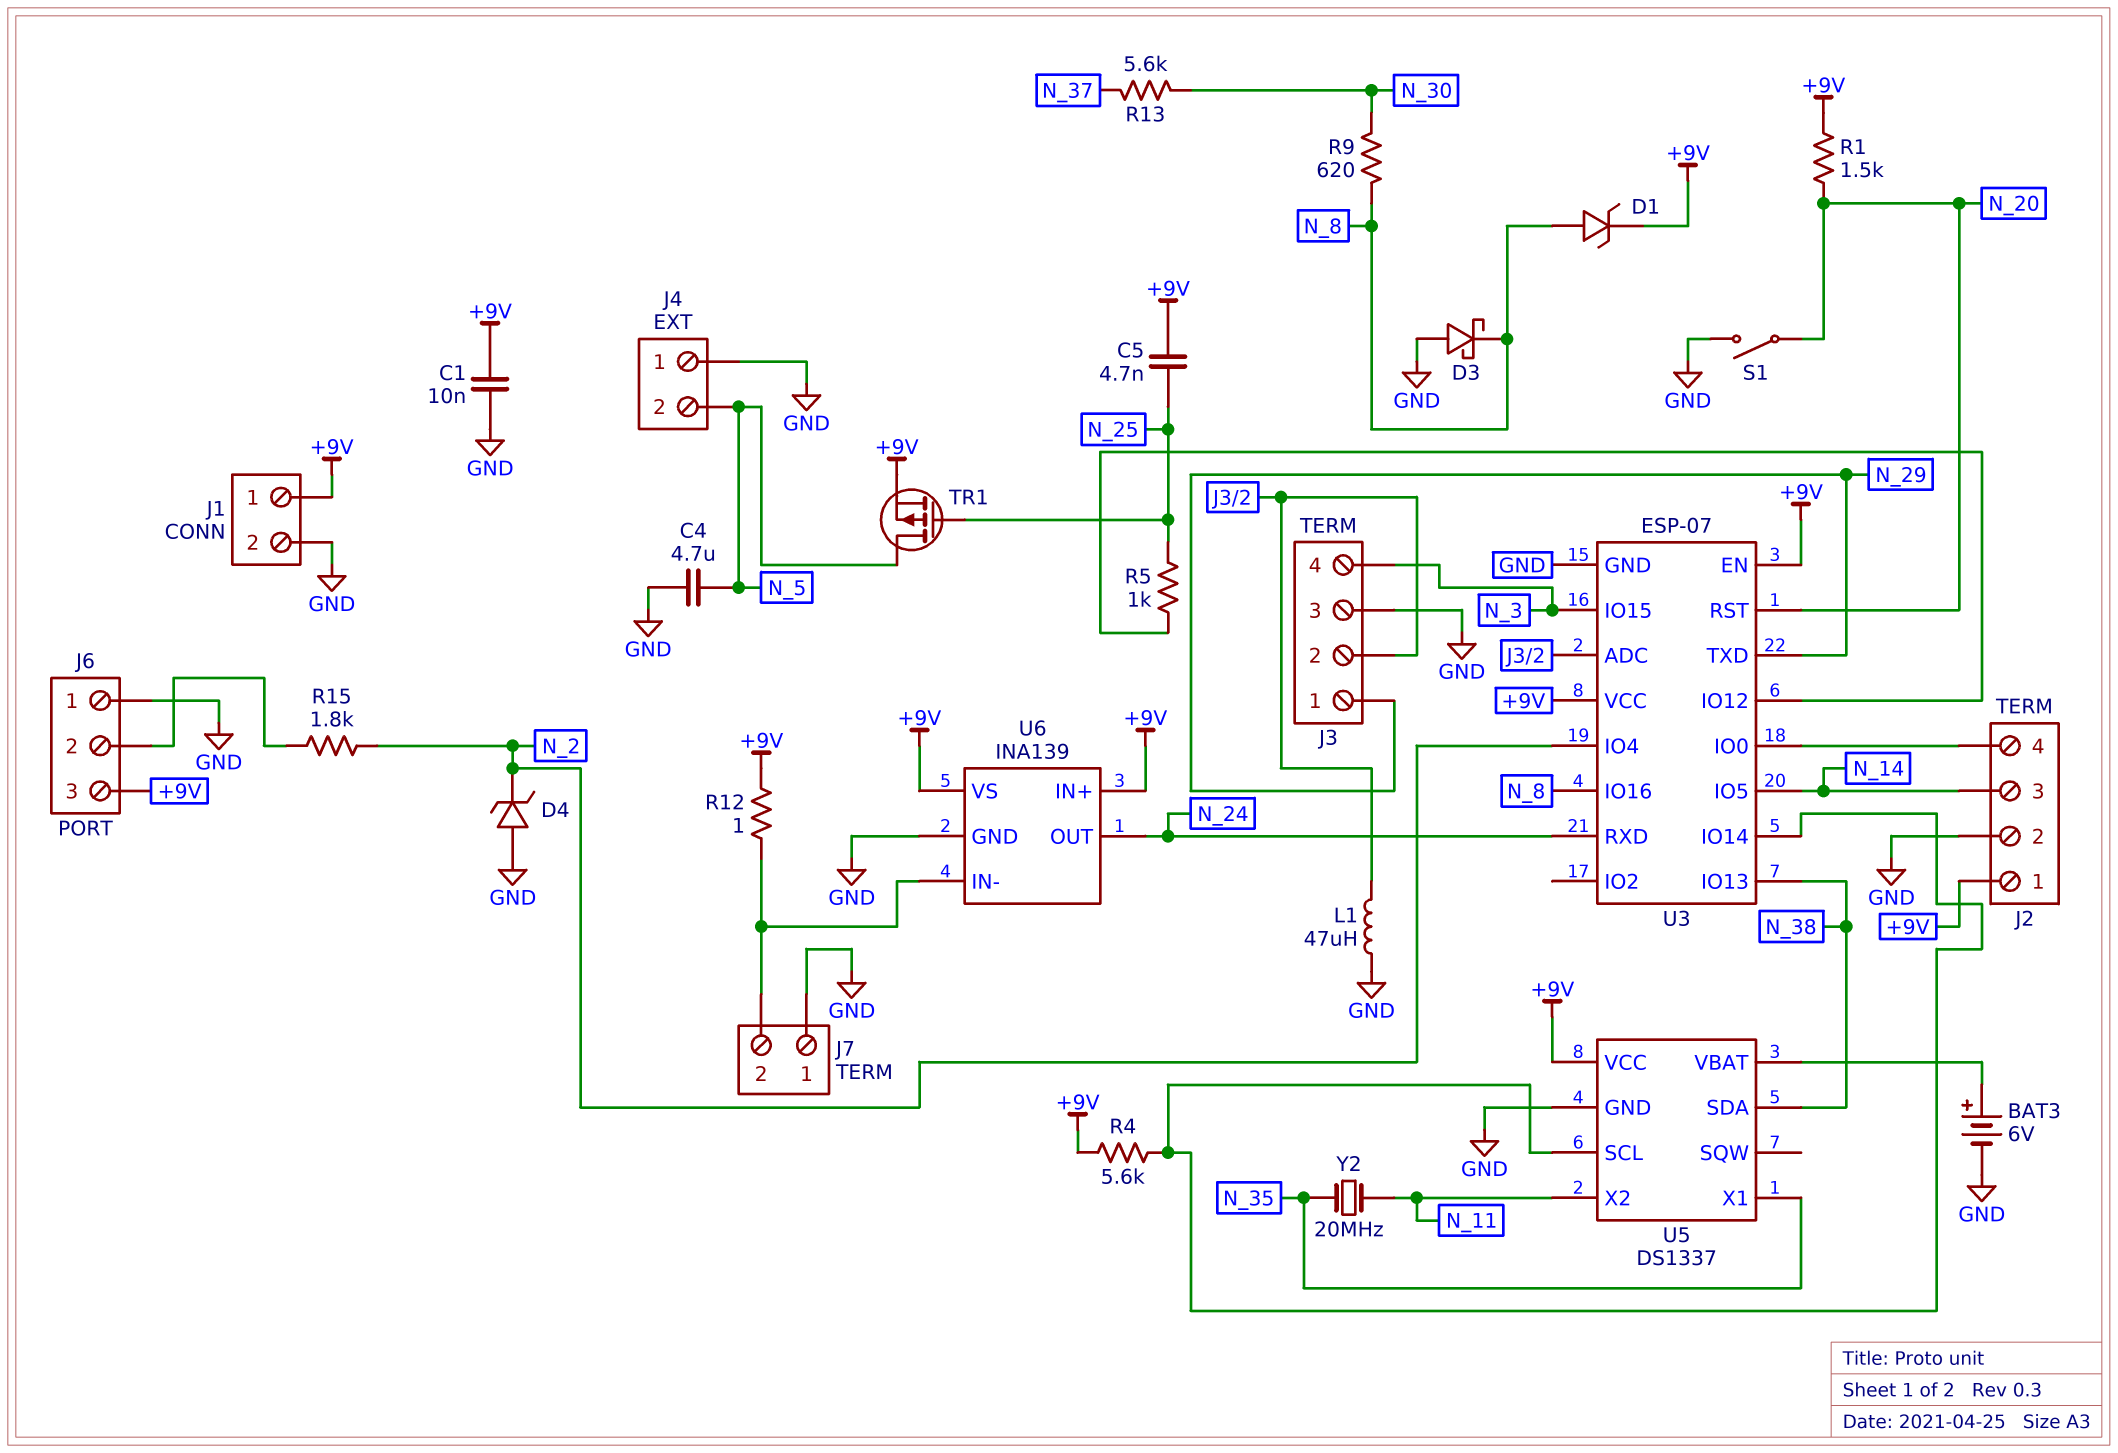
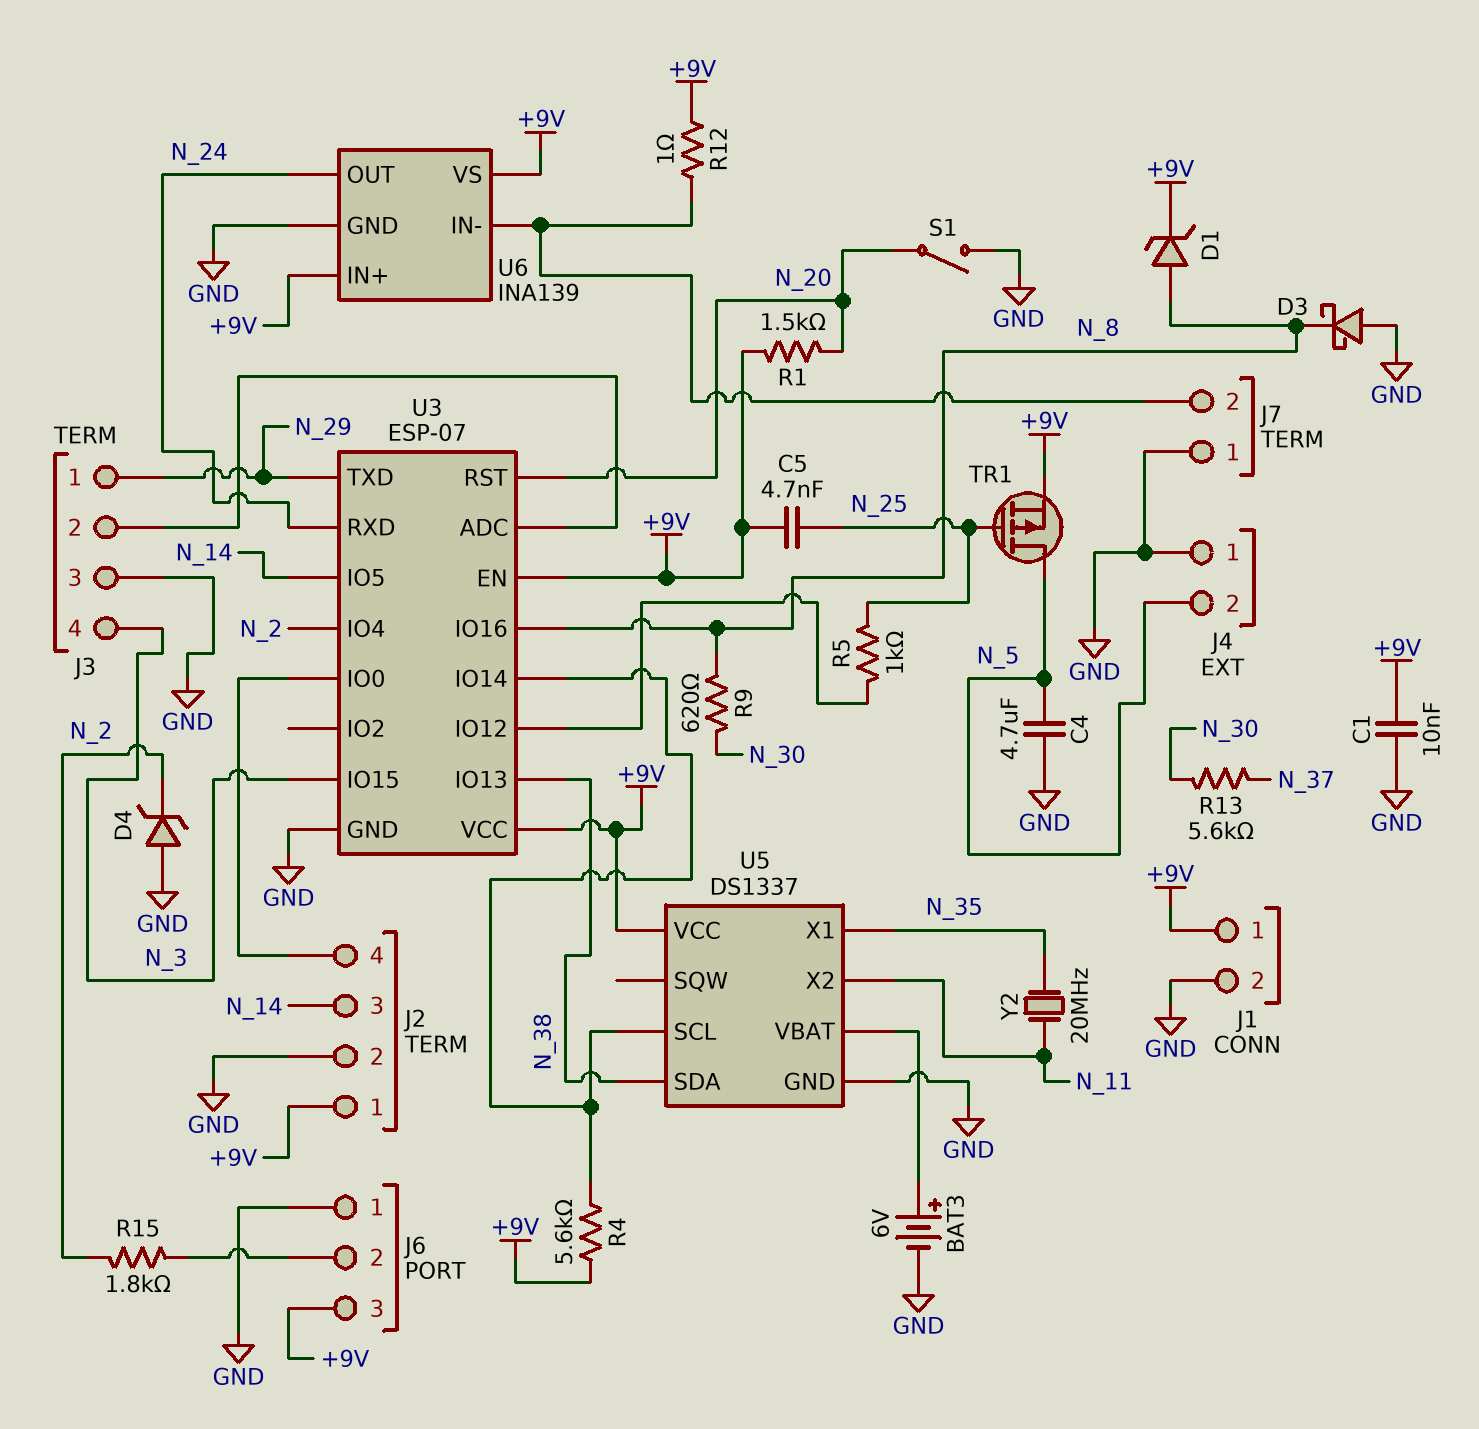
L1: 47uH (GND, J3/2) -> none

